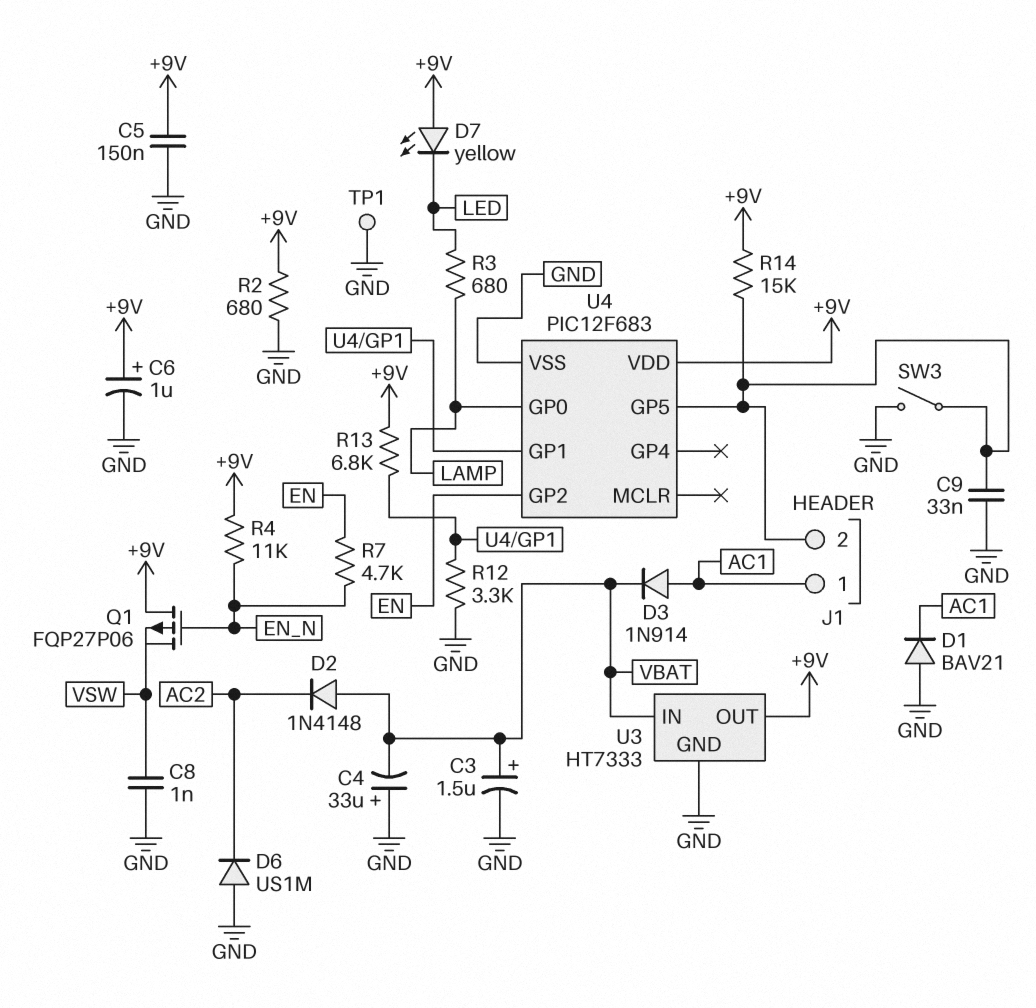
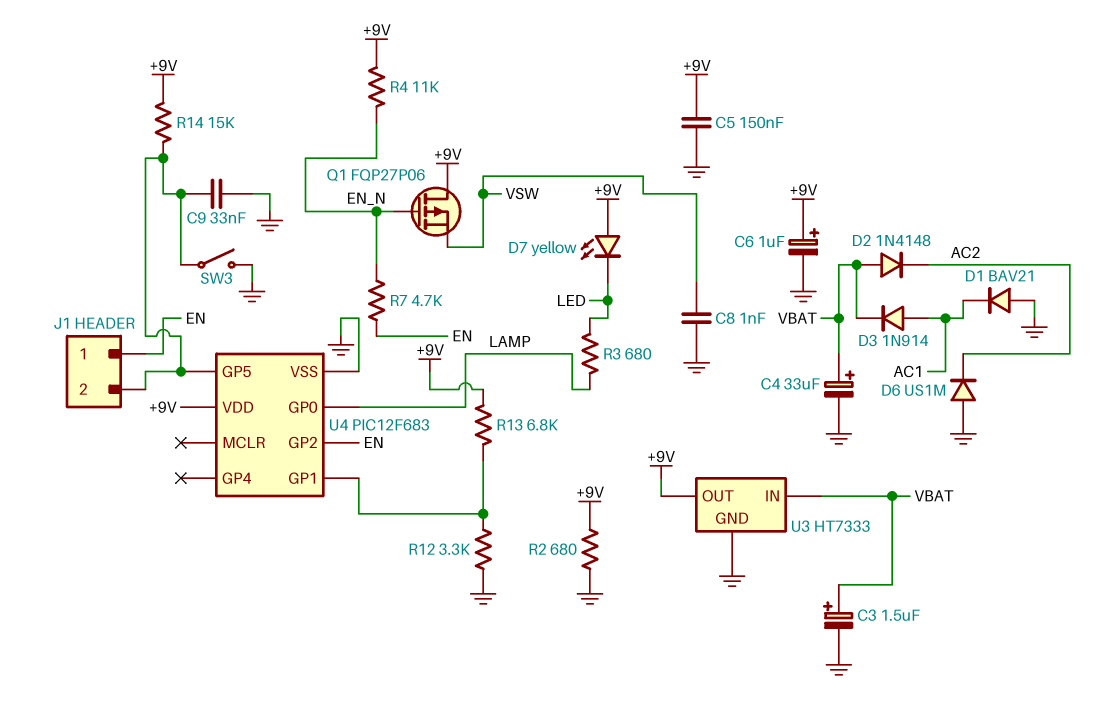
C4: 33uF (plus GND, minus VBAT) -> 33uF (plus VBAT, minus GND)
J1 pin 1: AC1 -> EN
TP1: test point (GND) -> none

